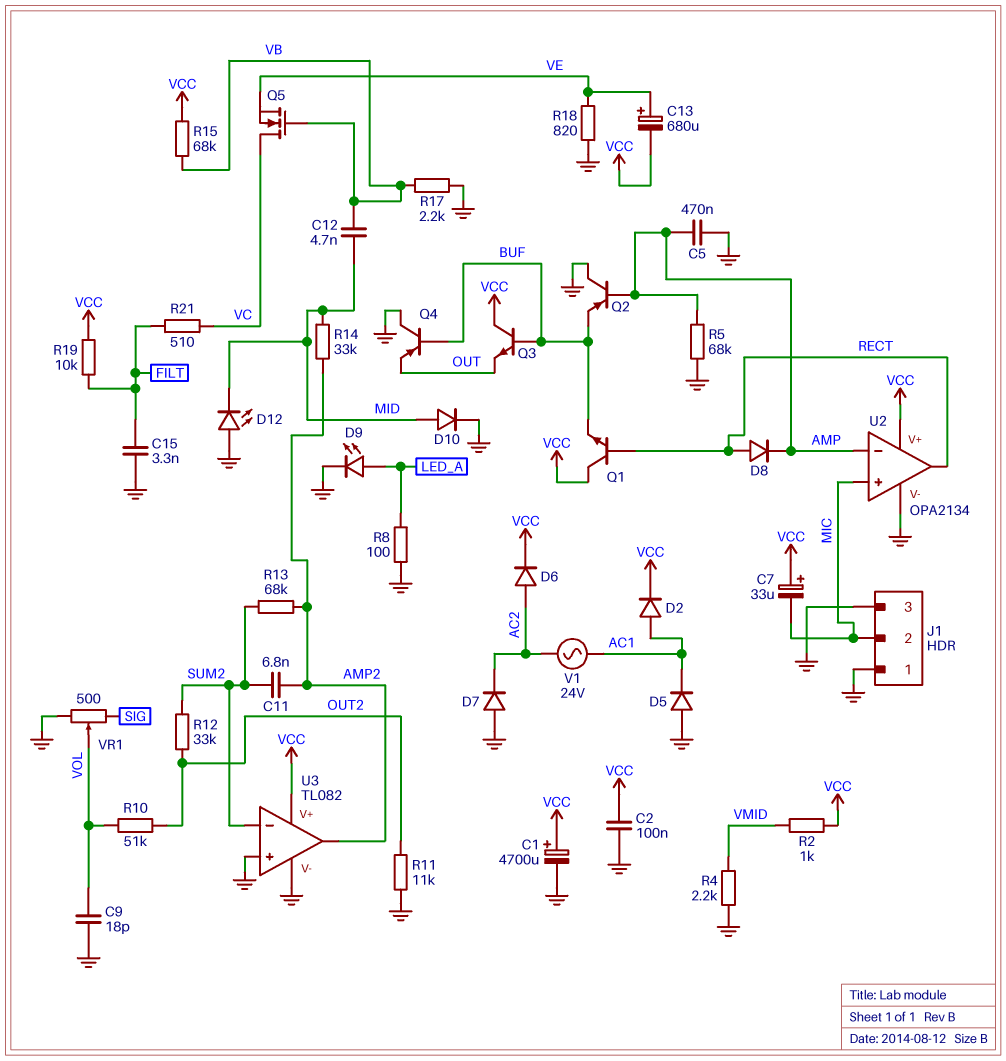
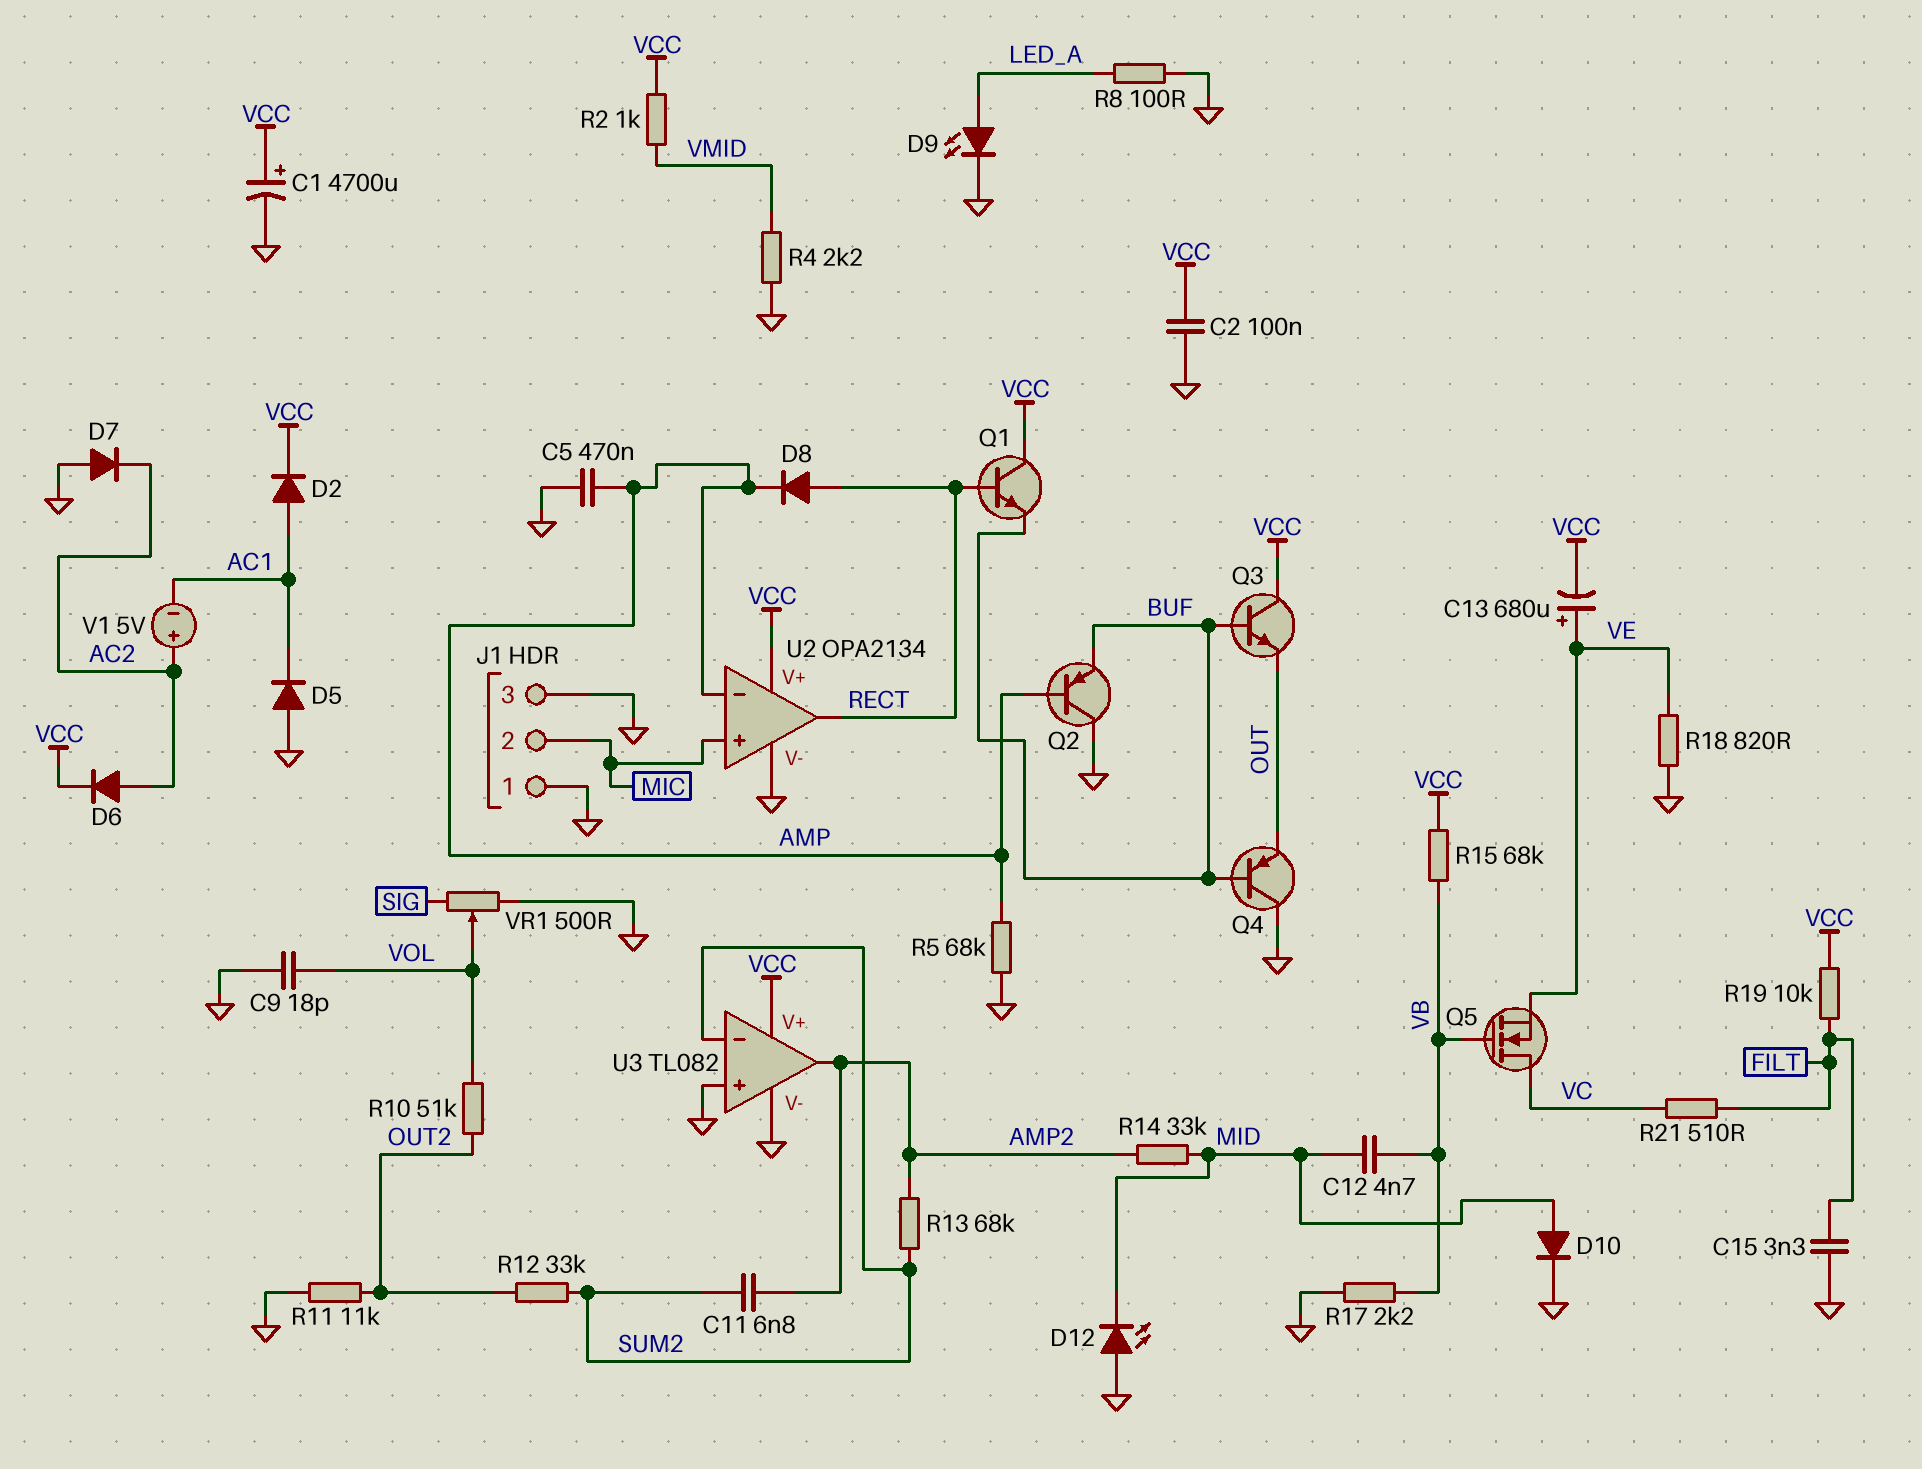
C7: 33uF (plus VCC, minus MIC) -> none
V1: AC 24V (AC1, AC2) -> 5V (plus AC2, minus AC1)

